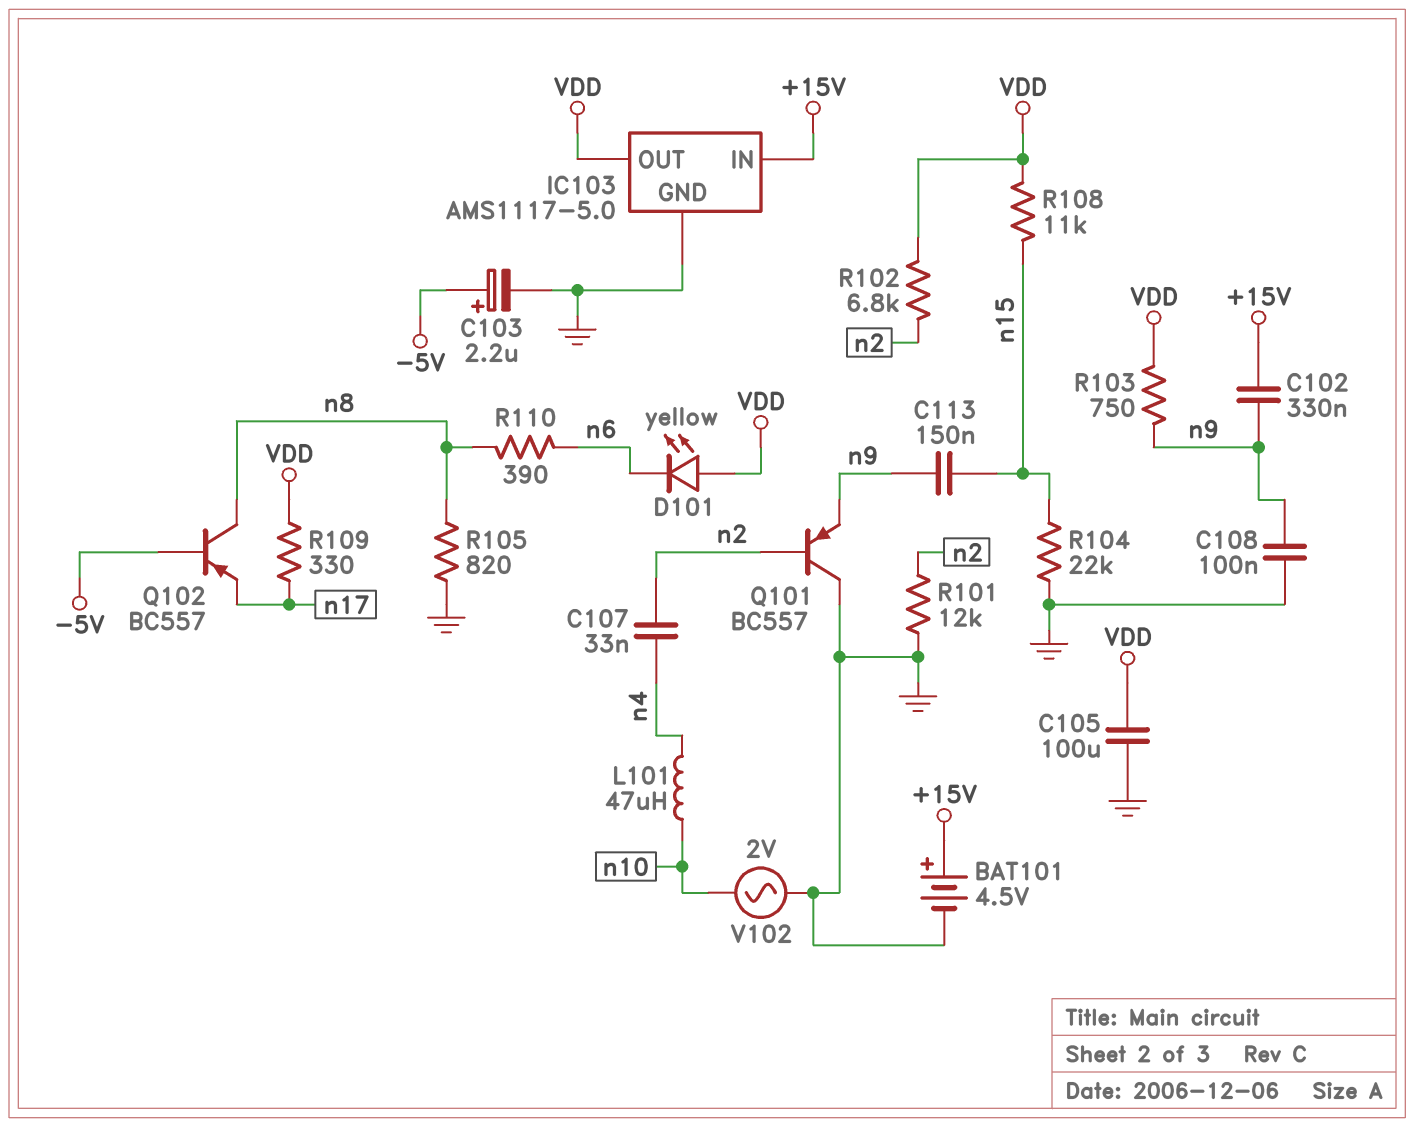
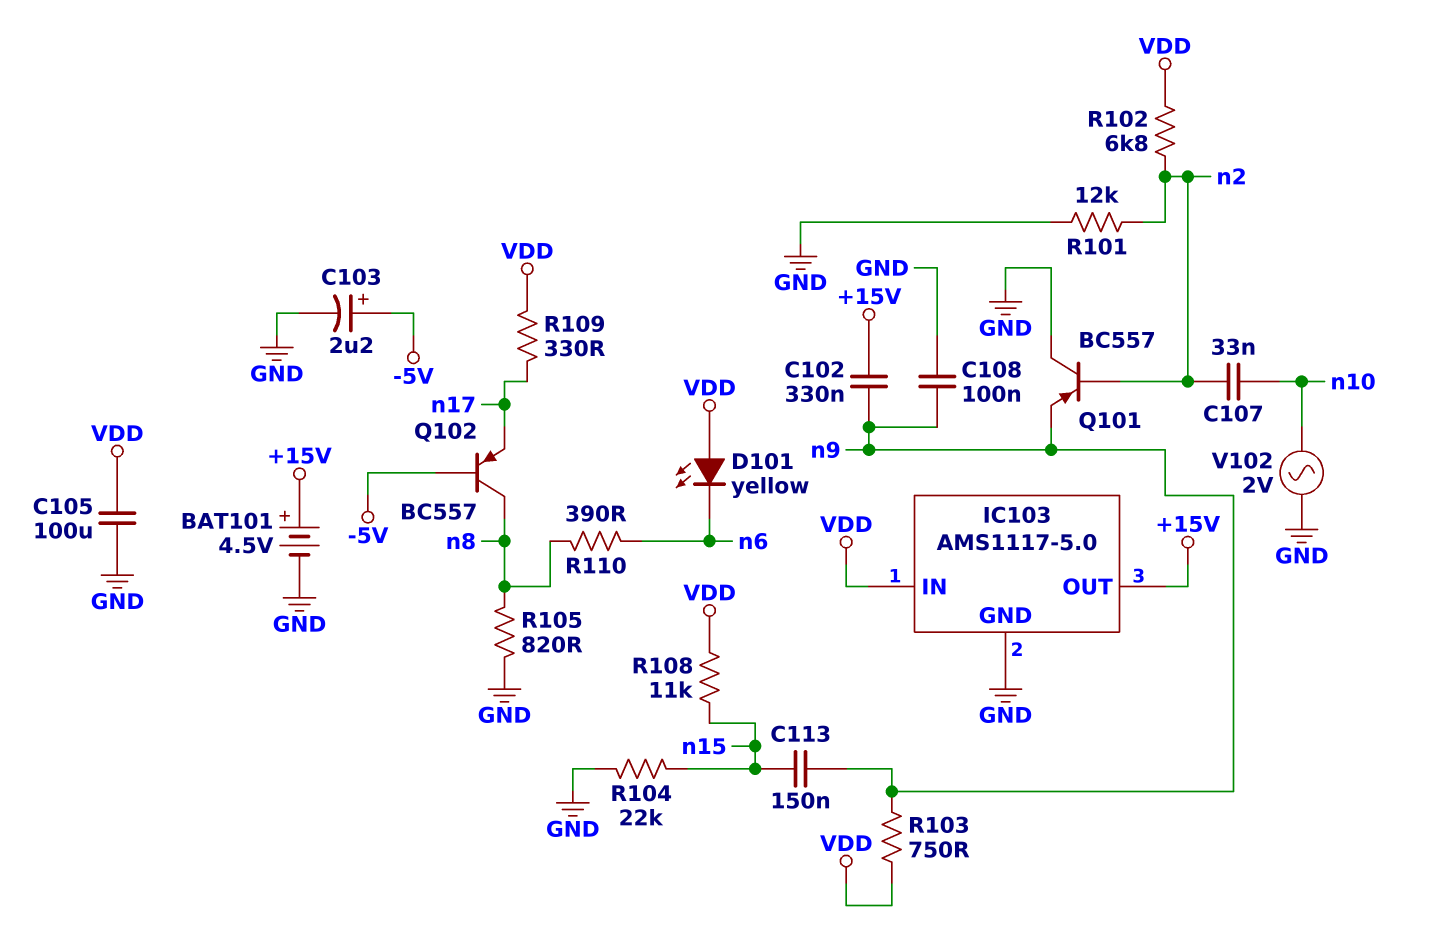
C107: 33nF (n2, n4) -> 33nF (n2, n10)
IC103 pin IN: +15V -> VDD
IC103 pin OUT: VDD -> +15V
L101: 47uH (n4, n10) -> none

